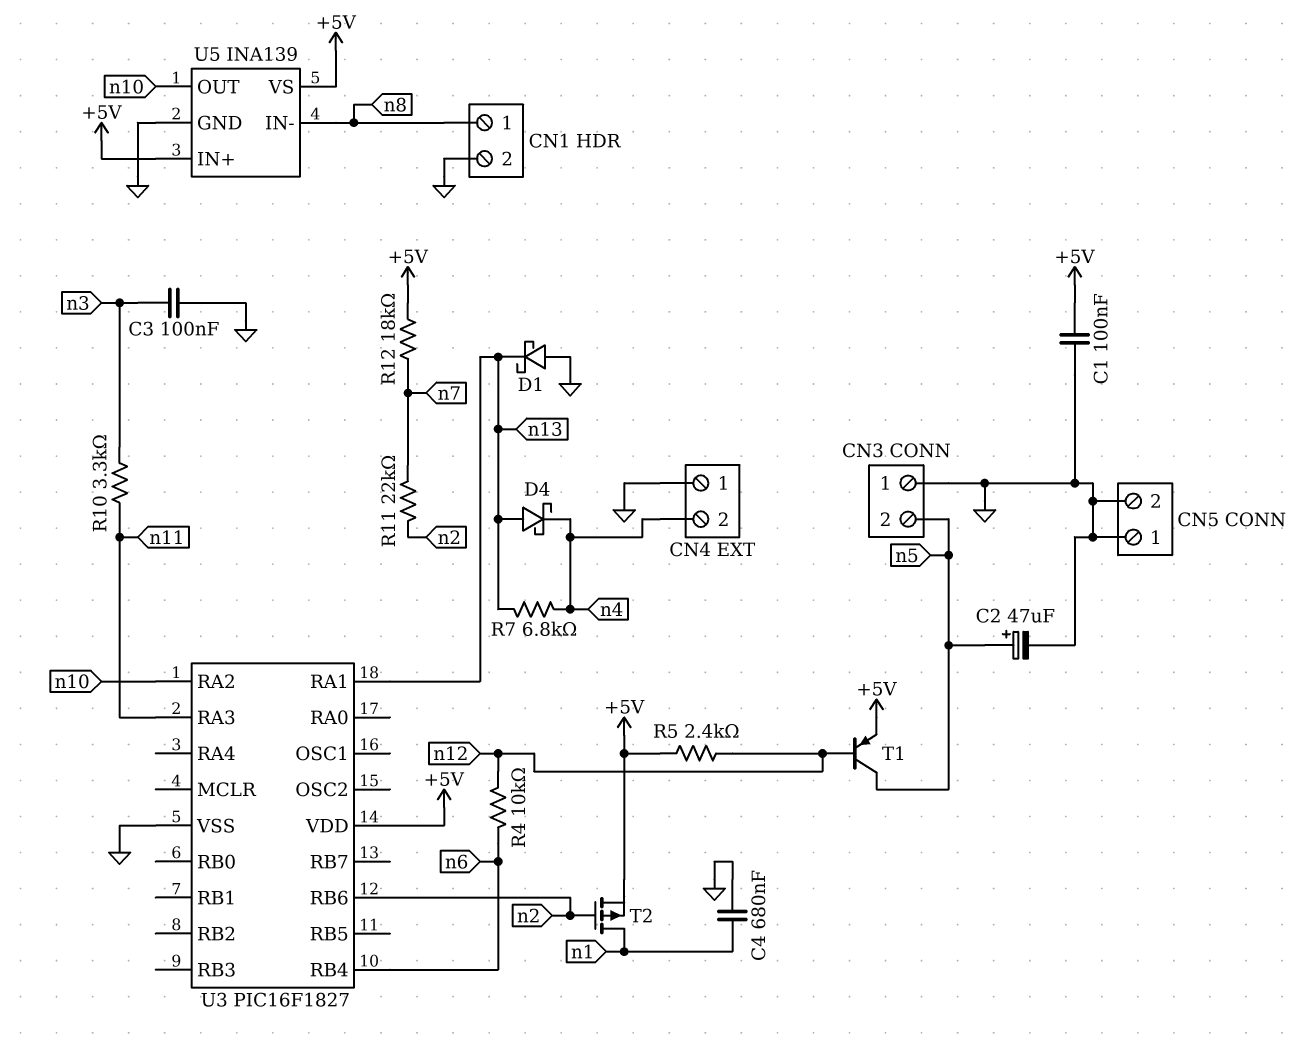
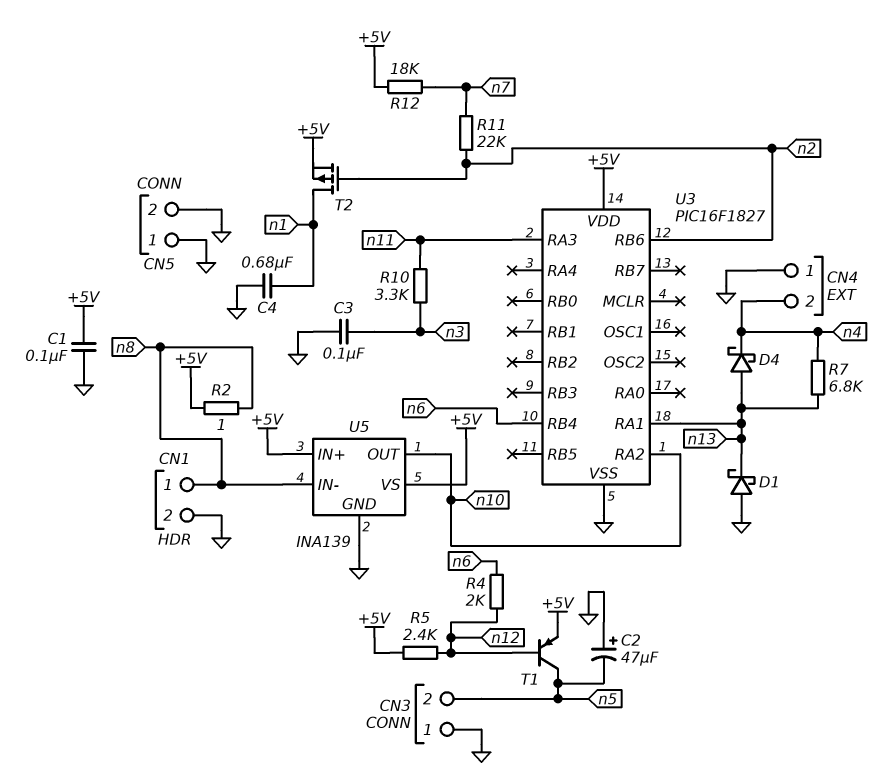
C2: 47uF (plus n5, minus GND) -> 47uF (plus GND, minus n5)
R2: none -> 1 (+5V, n8)
R4: 10k (n6, n12) -> 2k (n6, n12)

